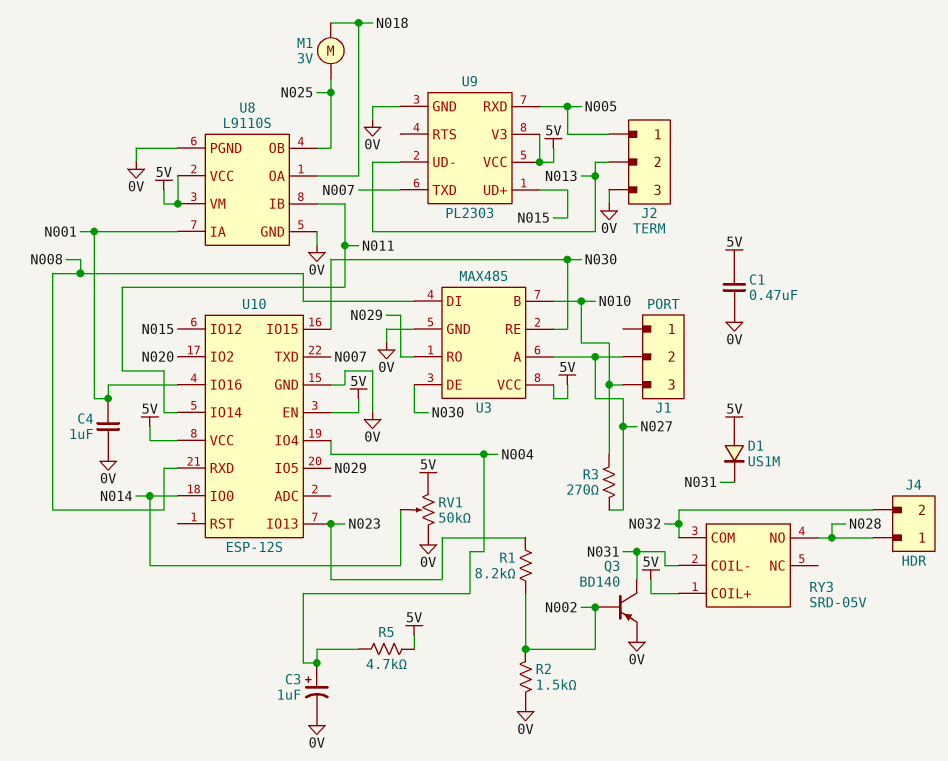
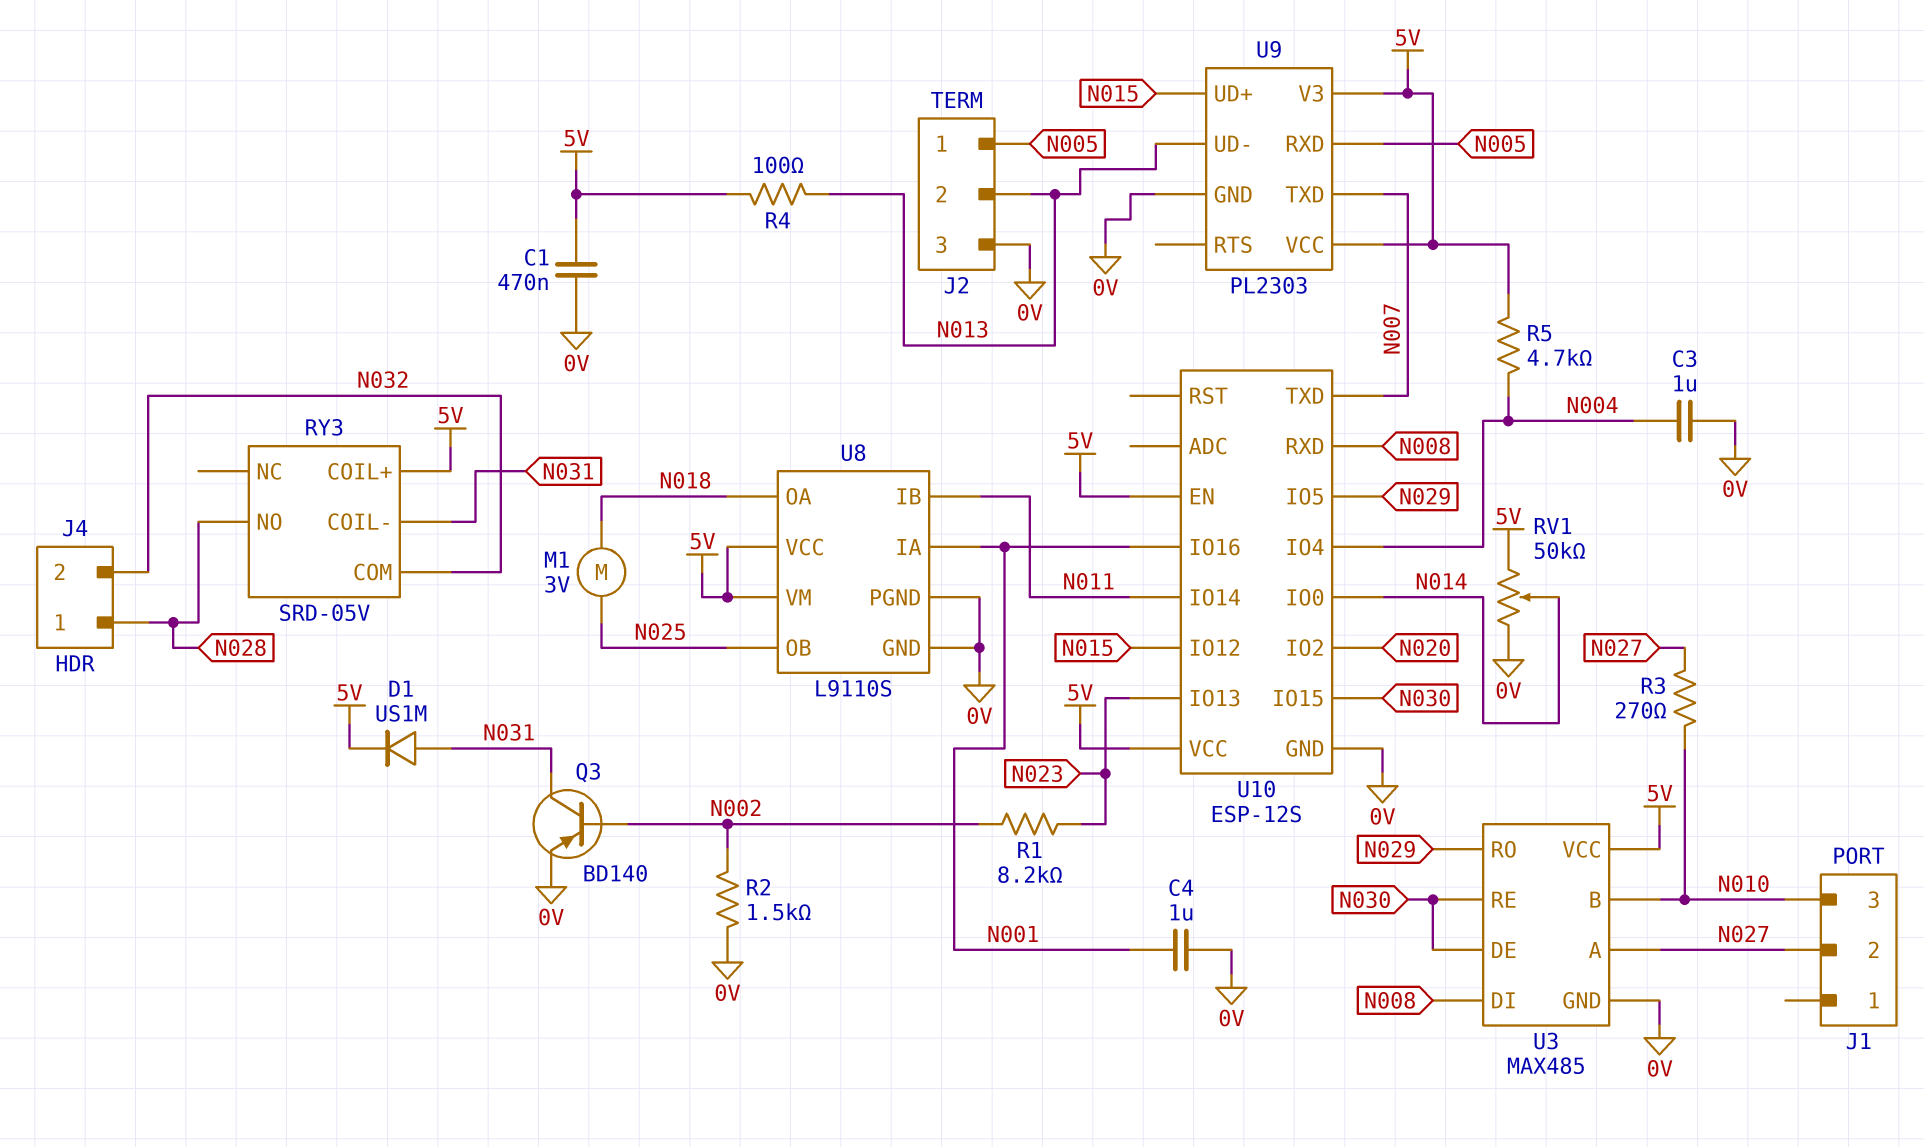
C3: 1uF (plus N004, minus 0V) -> 1uF (0V, N004)
D1: diode US1M (A 5V, K N031) -> diode US1M (A N031, K 5V)
R4: none -> 100 (5V, N013)

